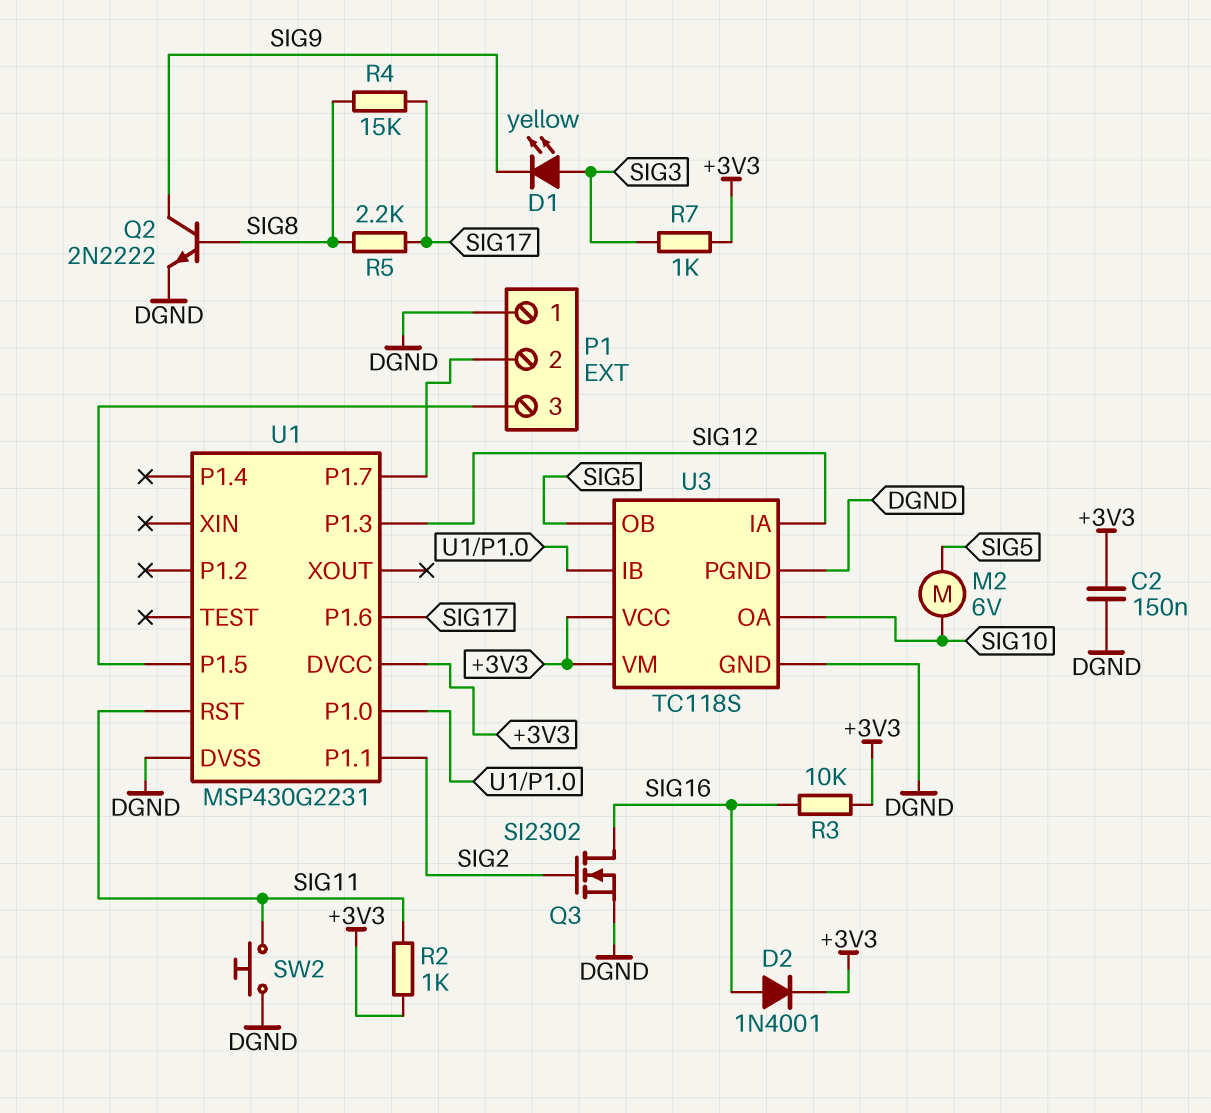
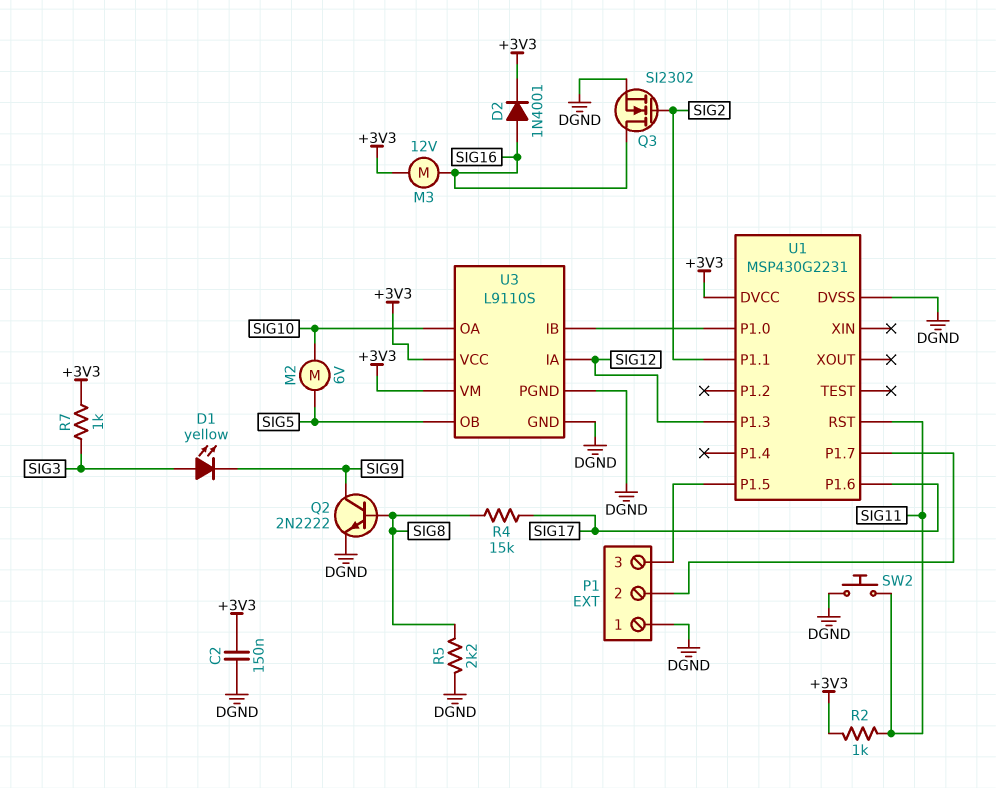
M3: none -> motor 12V (+3V3, SIG16)
R3: 10k (+3V3, SIG16) -> none
R5: 2.2k (SIG8, SIG17) -> 2.2k (DGND, SIG8)
U3: TC118S -> L9110S

